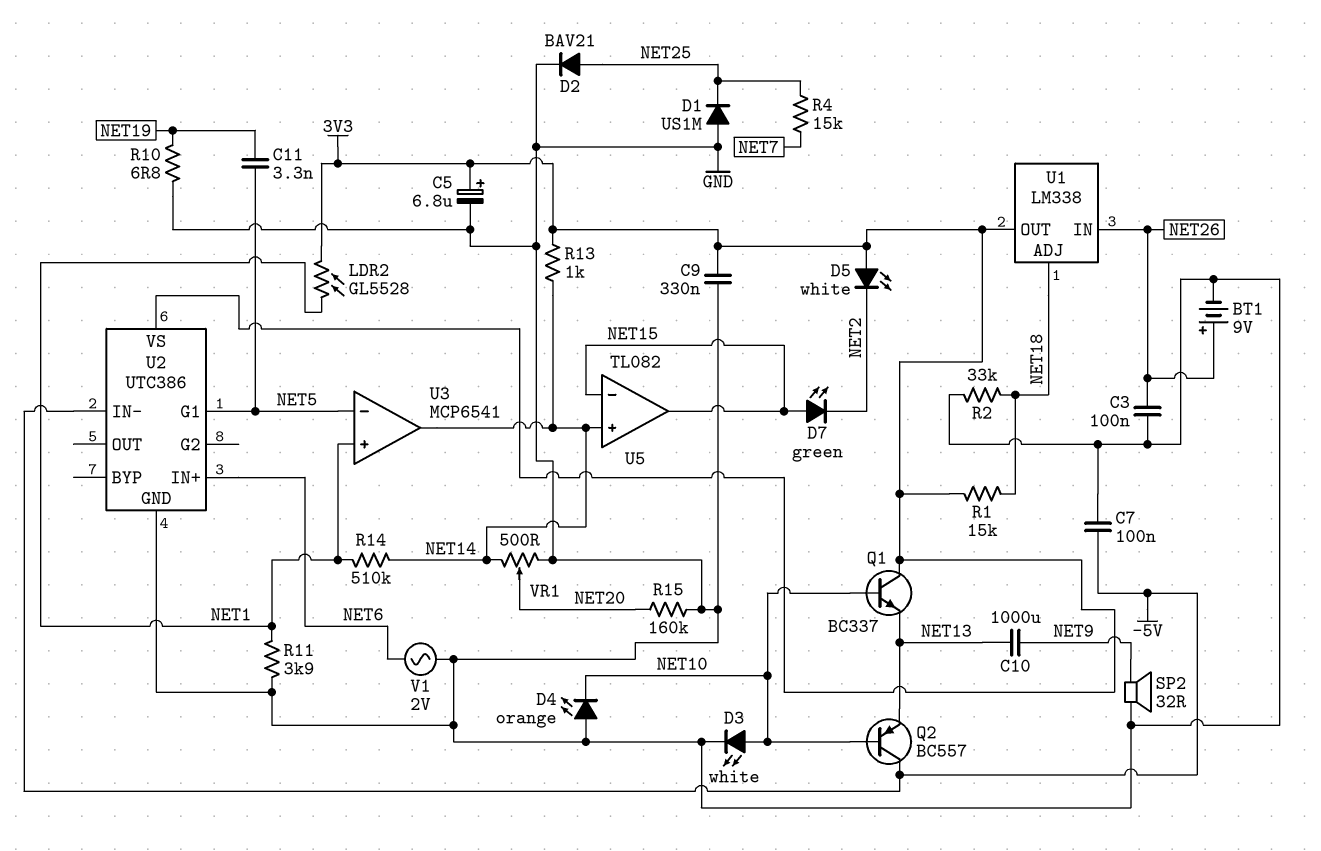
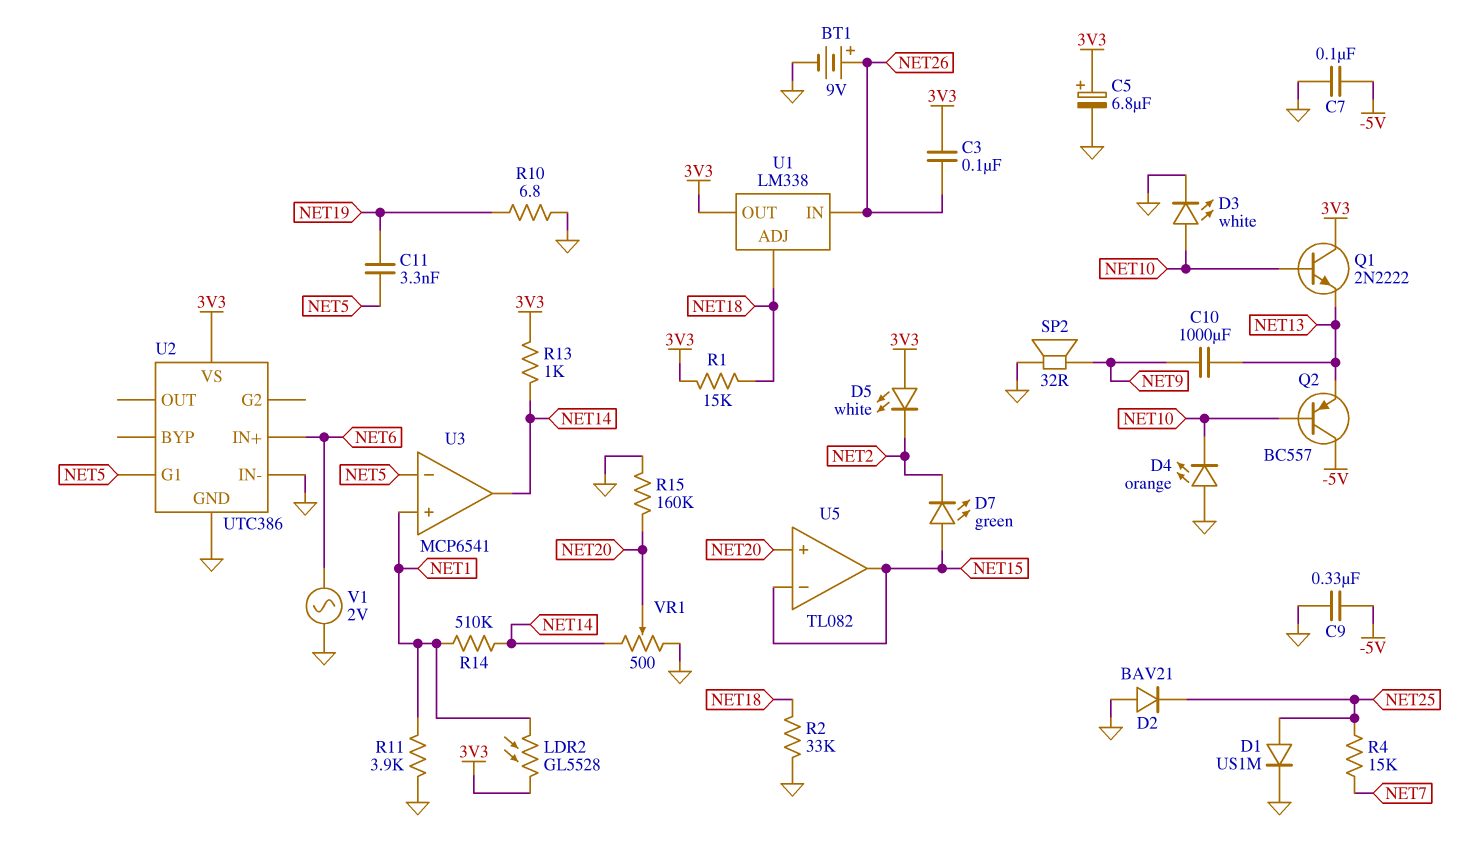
C3: 100nF (GND, NET26) -> 100nF (3V3, NET26)
C9: 330nF (3V3, GND) -> 330nF (-5V, GND)
D1: diode US1M (A GND, K NET25) -> diode US1M (A NET25, K GND)
D2: diode BAV21 (A NET25, K GND) -> diode BAV21 (A GND, K NET25)
Q1: NPN BC337 (B NET10, C 3V3, E NET13) -> NPN 2N2222 (B NET10, C 3V3, E NET13)
U2 pin IN-: -5V -> GND
U5 pin in+: NET14 -> NET20

